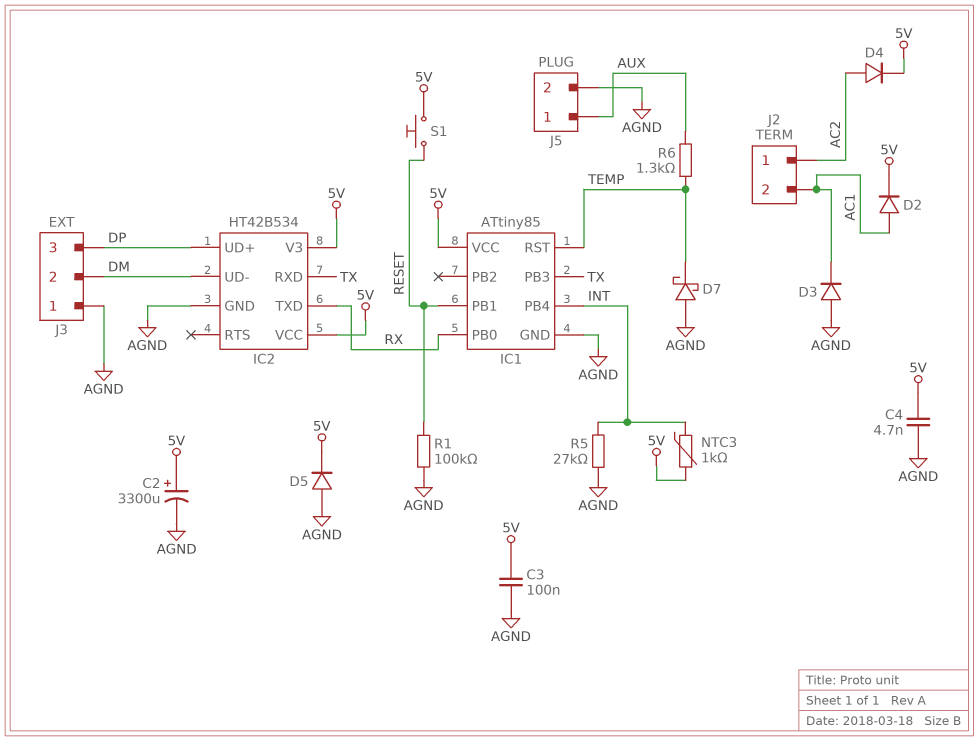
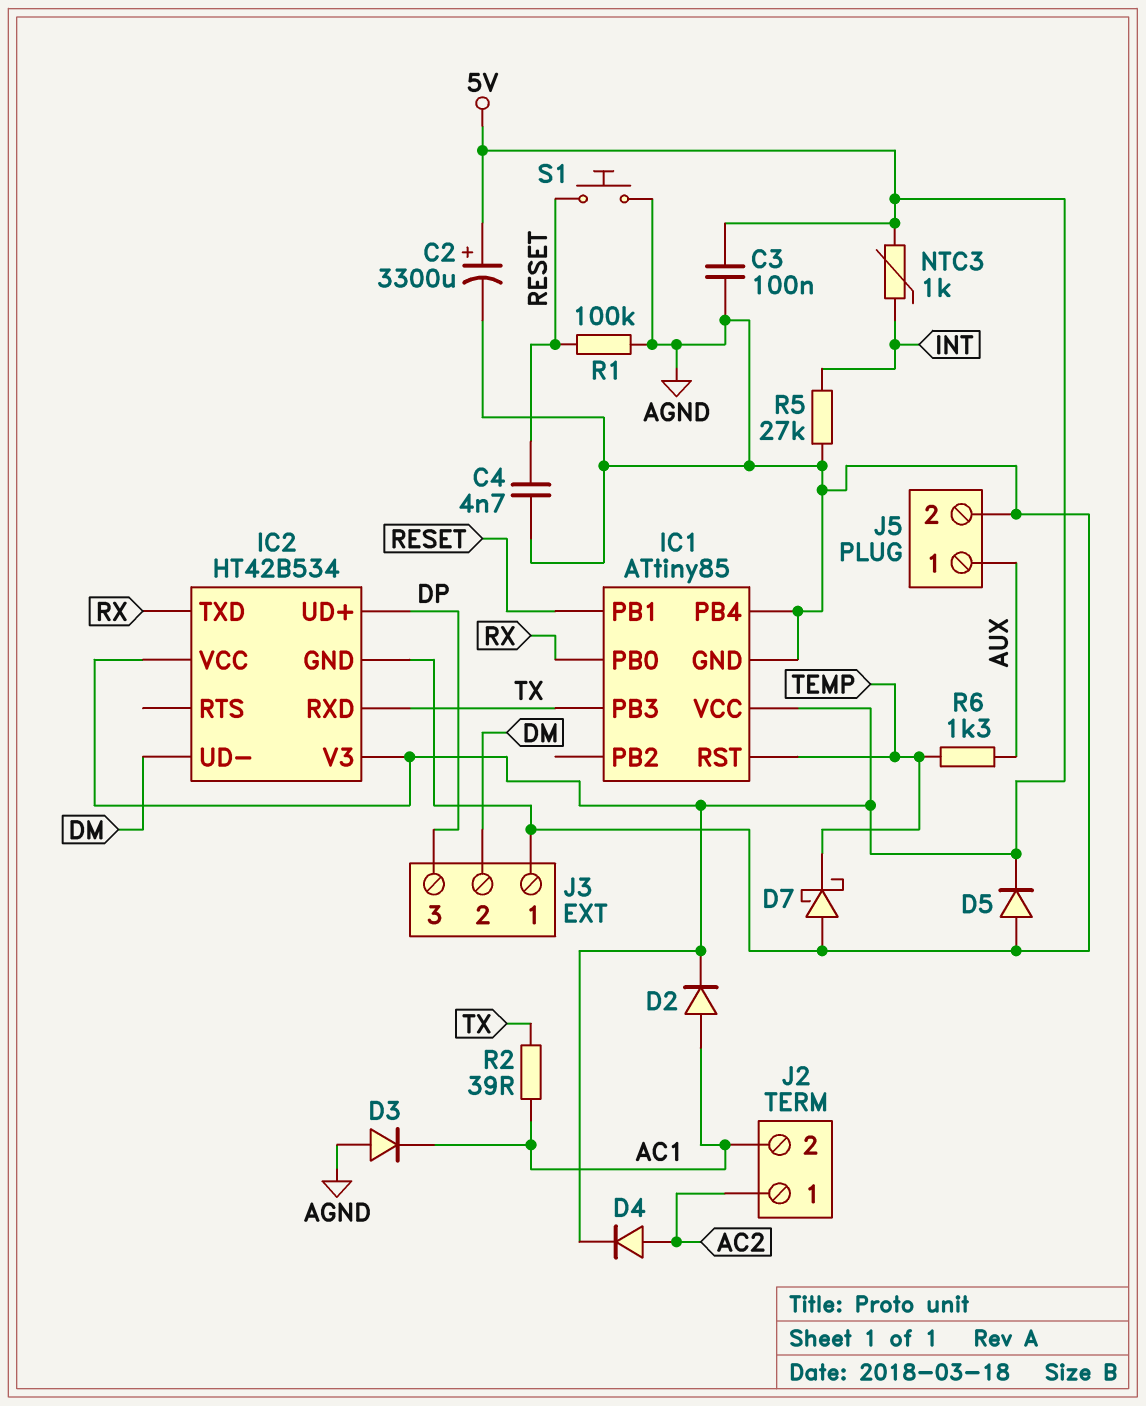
C4: 4.7nF (5V, AGND) -> 4.7nF (AGND, RESET)
IC1 pin PB4: INT -> AGND
R2: none -> 39 (AC1, TX)
S1: button (5V, RESET) -> button (AGND, RESET)

